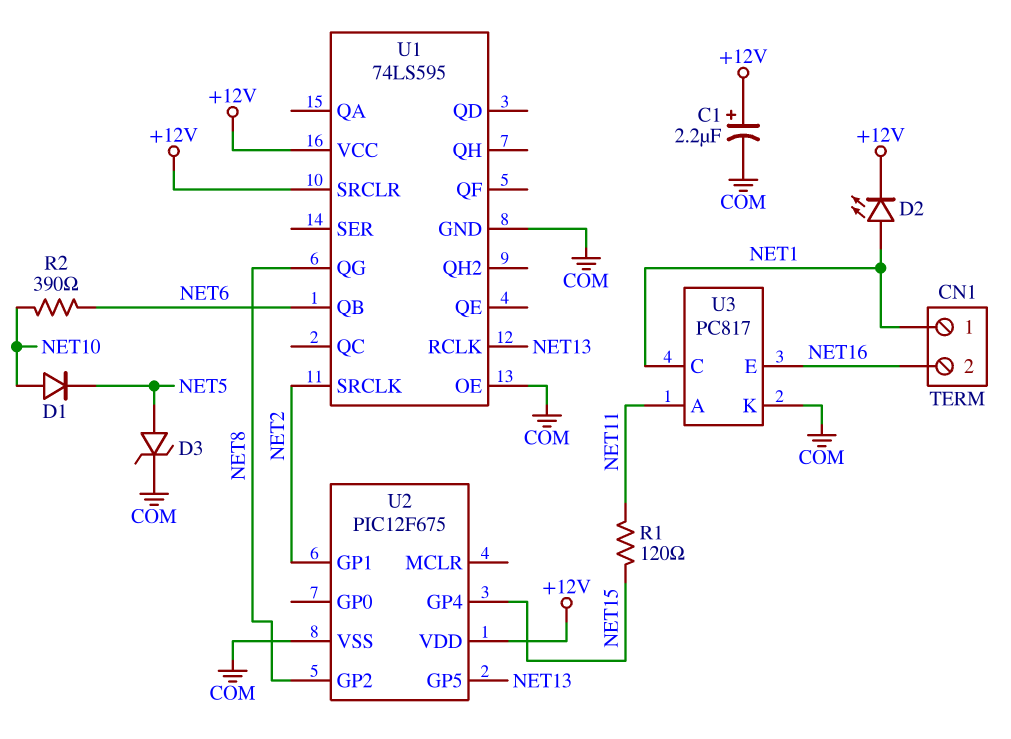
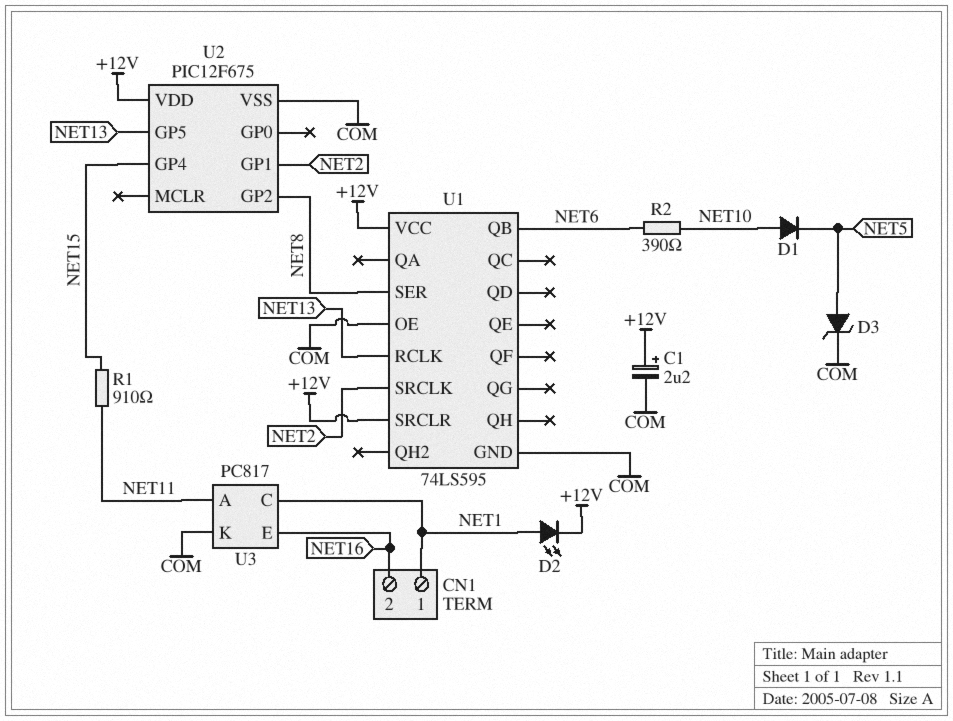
R1: 120 (NET11, NET15) -> 910 (NET11, NET15)
U1 pin QG: NET8 -> none
U1 pin SER: none -> NET8

